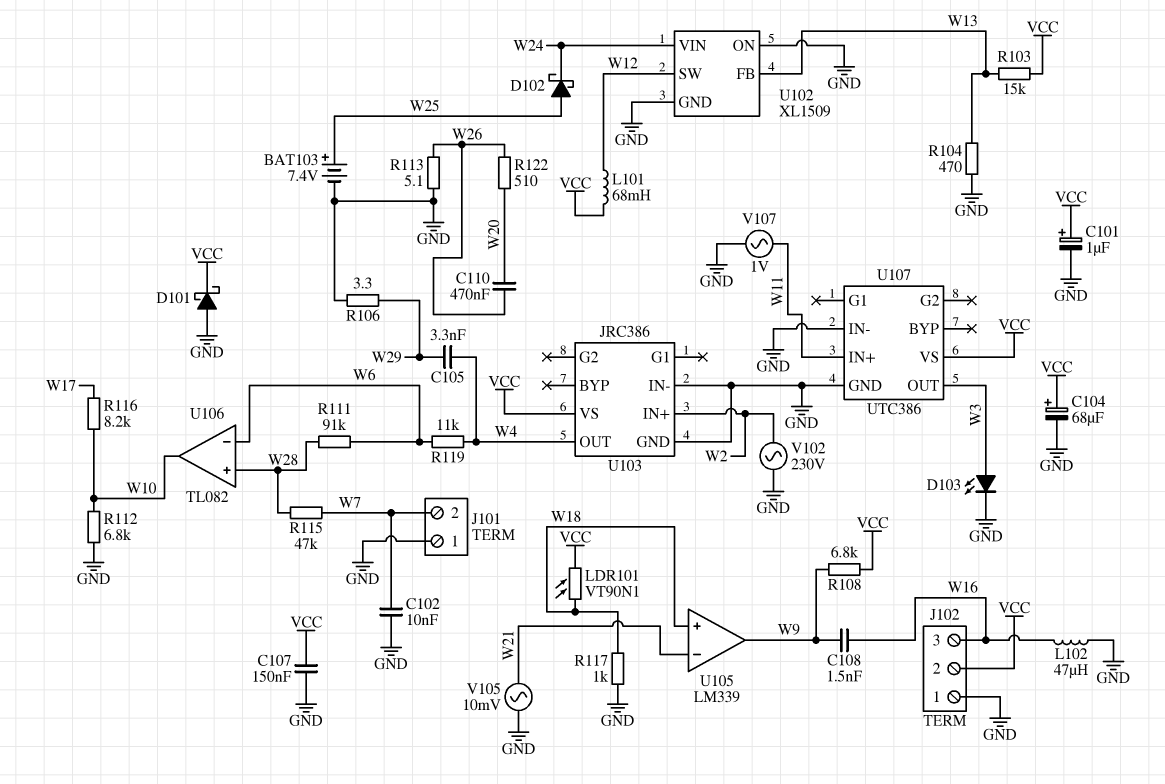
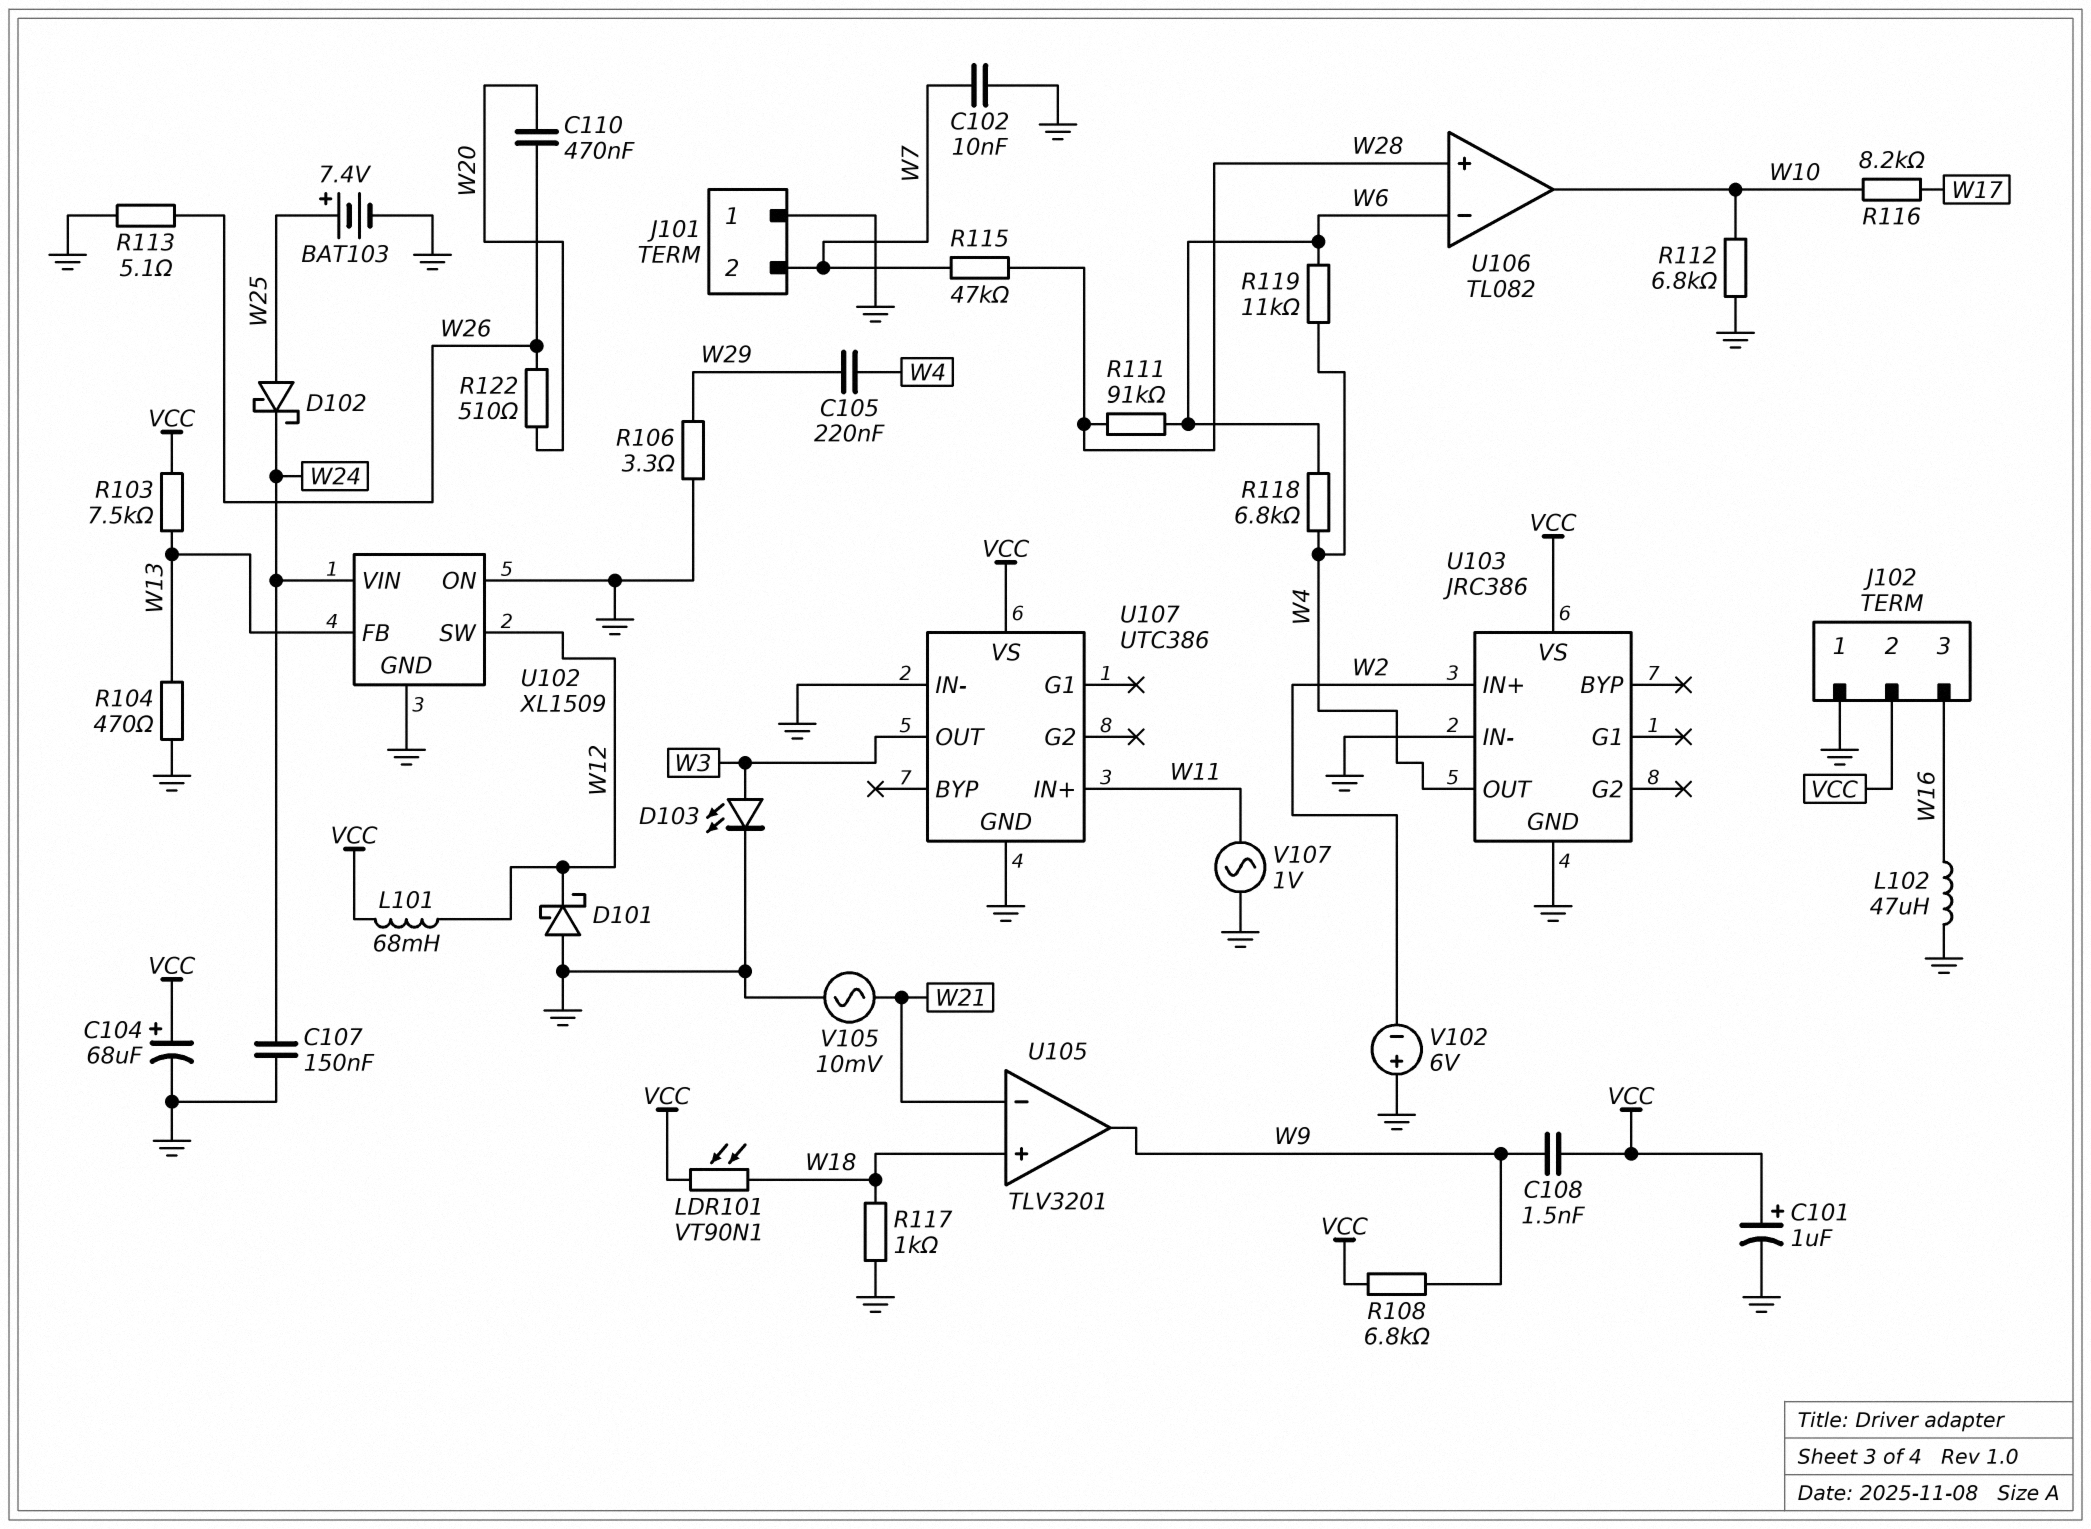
C105: 3.3nF (W4, W29) -> 220nF (W4, W29)
C107: 150nF (GND, VCC) -> 150nF (GND, W24)
C108: 1.5nF (W9, W16) -> 1.5nF (VCC, W9)
D101: schottky (A GND, K VCC) -> schottky (A GND, K W12)
R103: 15k (VCC, W13) -> 7.5k (VCC, W13)
R118: none -> 6.8k (W4, W6)
U105: LM339 -> TLV3201
V102: AC 230V (GND, W2) -> 6V (plus GND, minus W2)

